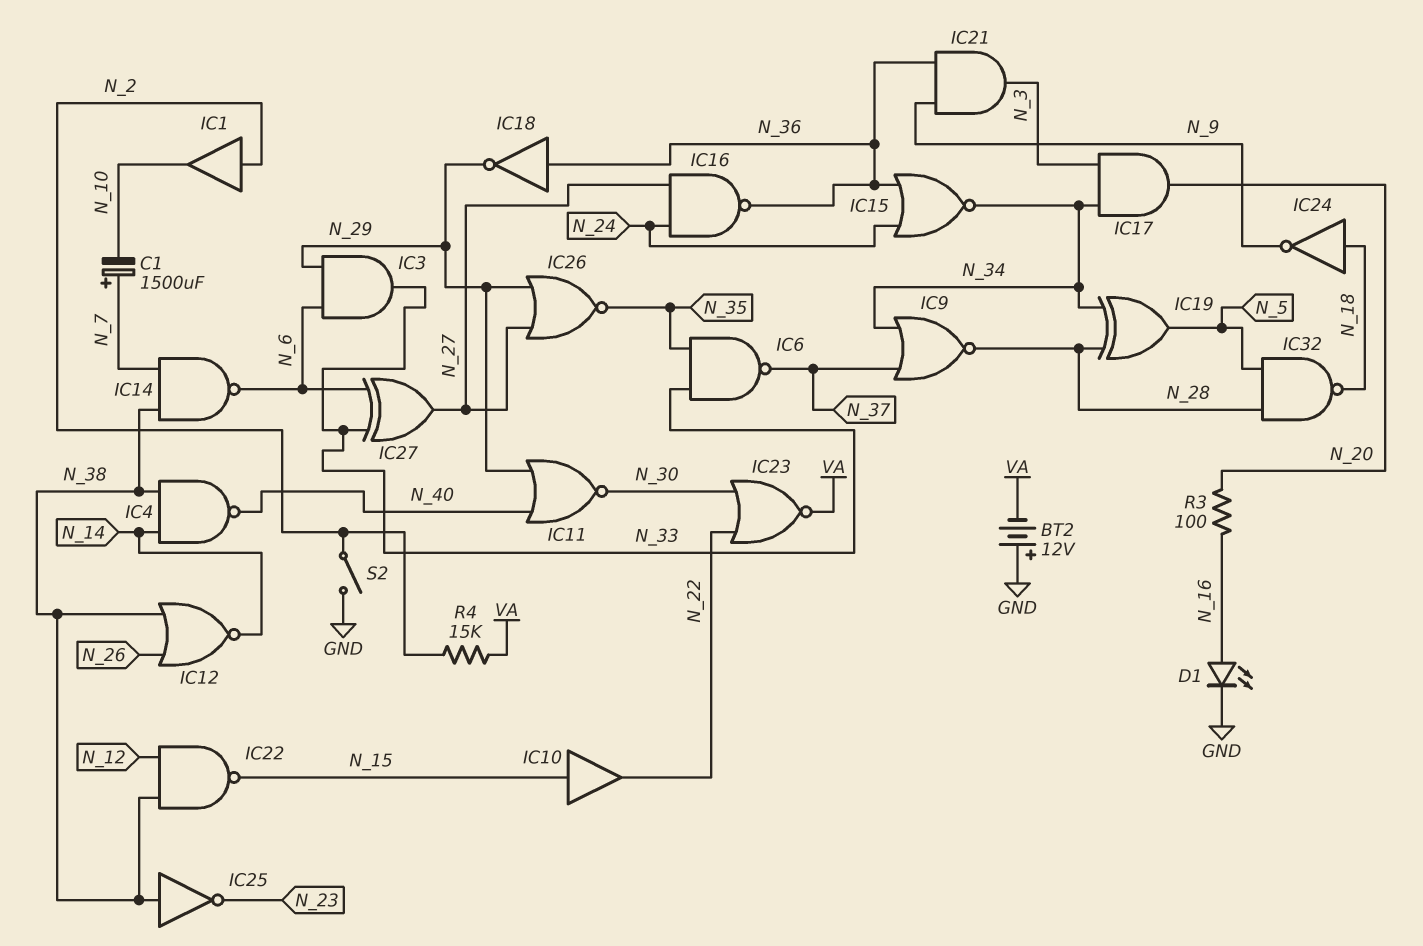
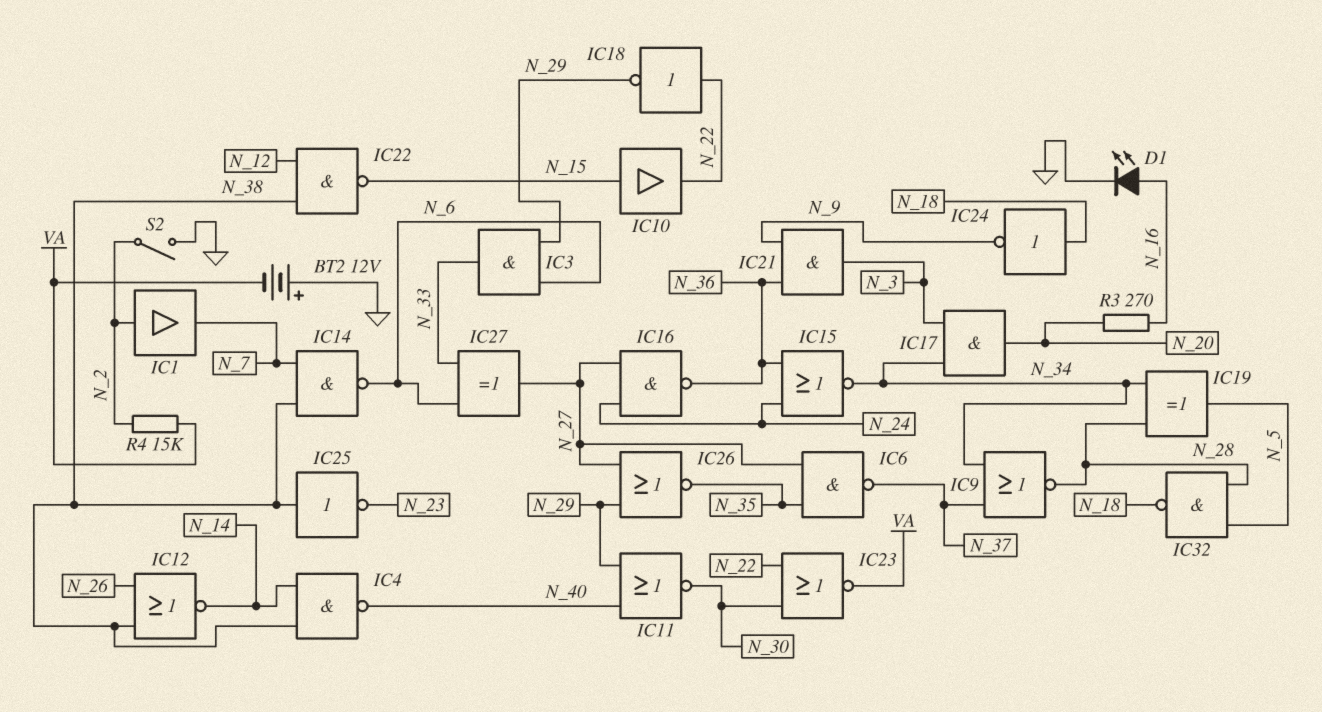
C1: 1500uF (plus N_7, minus N_10) -> none
IC1: buffer (in N_2, out N_10) -> buffer (in N_2, out N_7)
IC6: NAND (in N_33, in N_35, out N_37) -> NAND (in N_27, in N_35, out N_37)
IC18: NOT (in N_36, out N_29) -> NOT (in N_22, out N_29)
R3: 100 (N_16, N_20) -> 270 (N_16, N_20)

